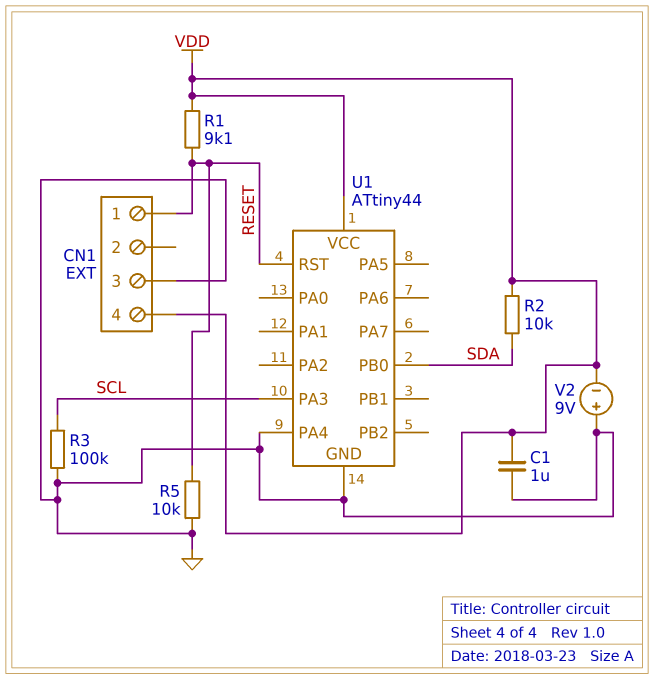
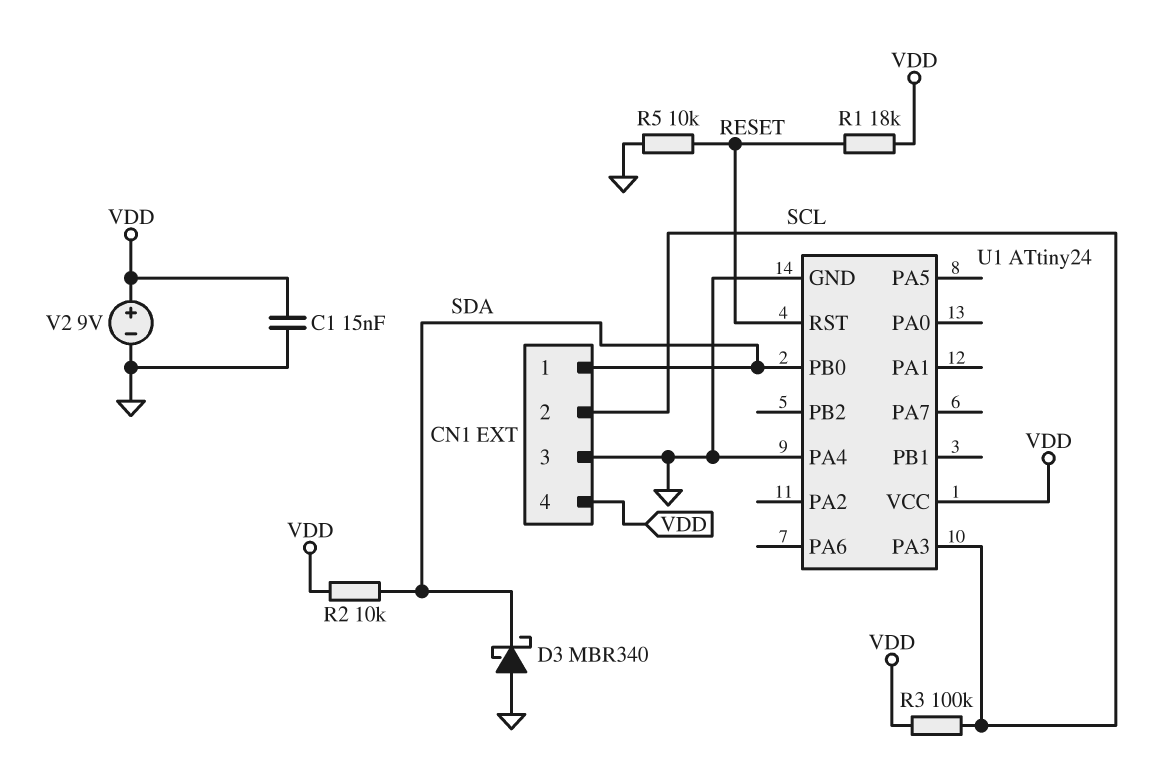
C1: 1uF (GND, VDD) -> 15nF (GND, VDD)
CN1 pin 1: RESET -> SDA
CN1 pin 2: none -> SCL
D3: none -> schottky MBR340 (A GND, K SDA)
R1: 9.1k (RESET, VDD) -> 18k (RESET, VDD)
R3: 100k (GND, SCL) -> 100k (SCL, VDD)
U1: ATtiny44 -> ATtiny24
V2: 9V (plus GND, minus VDD) -> 9V (plus VDD, minus GND)

